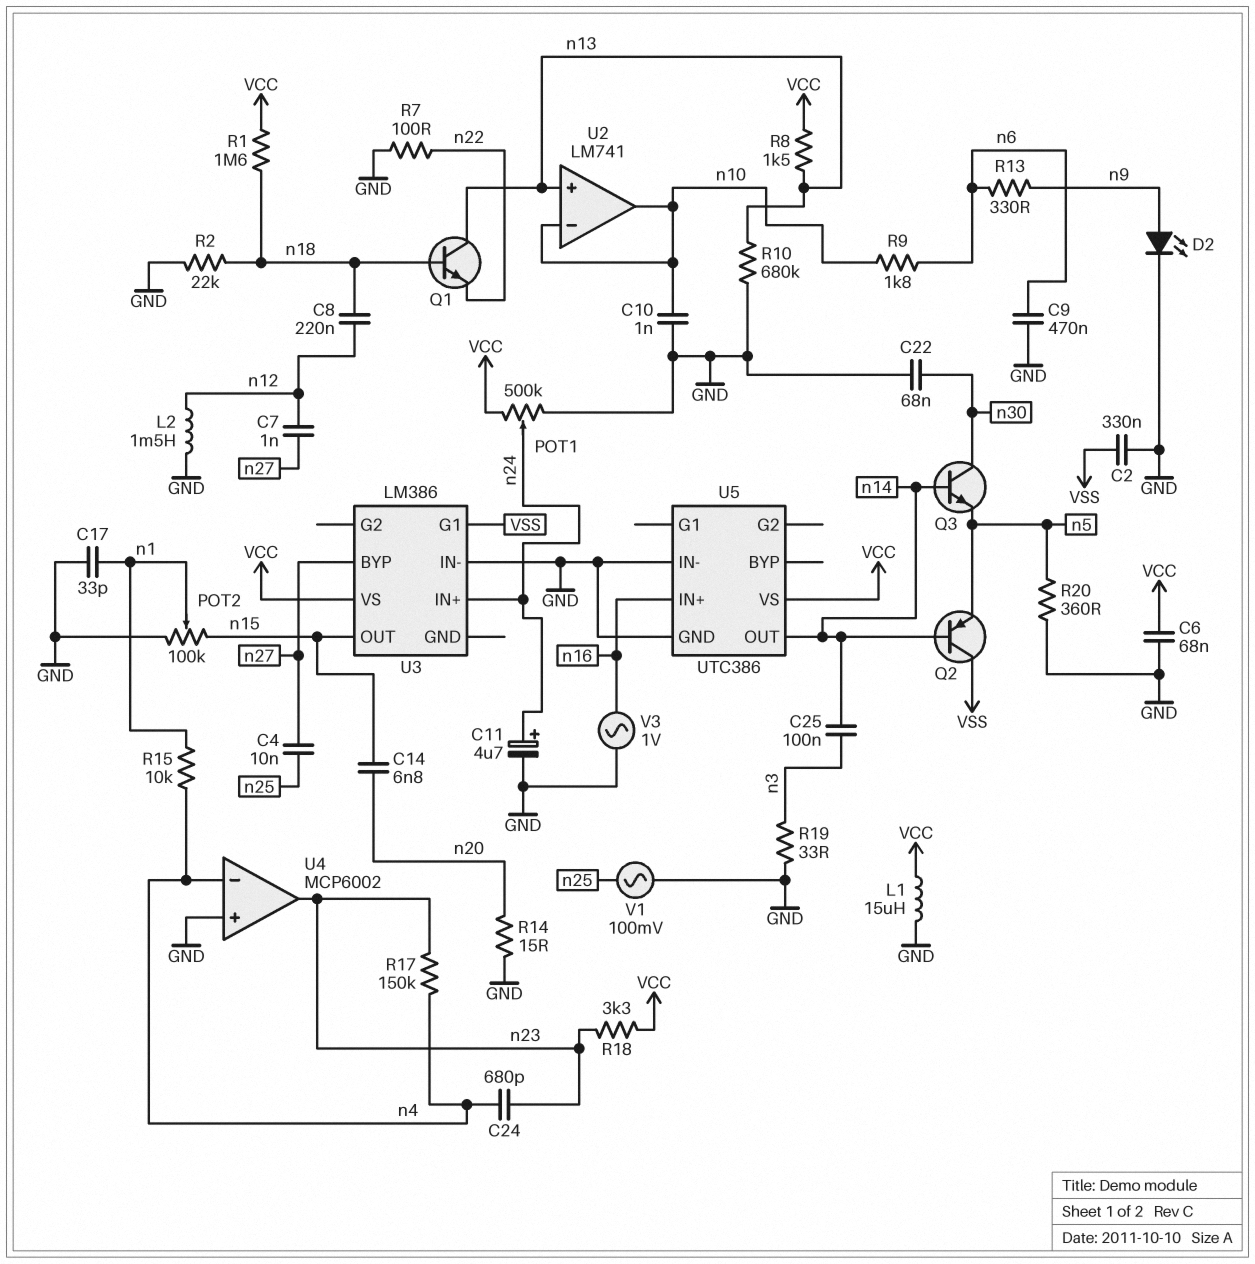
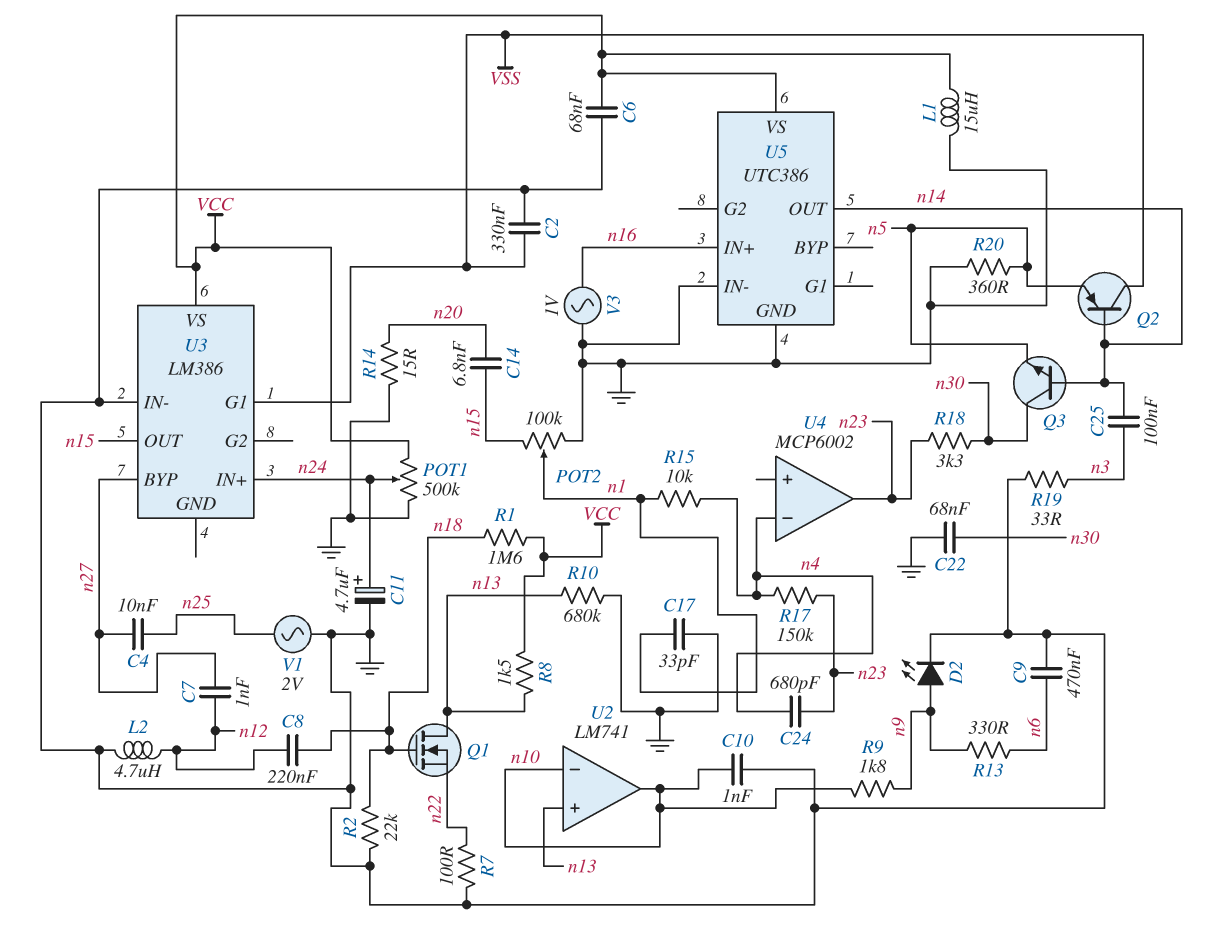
L2: 1.5mH (GND, n12) -> 4.7uH (GND, n12)
Q1: NPN (B n18, C n13, E n22) -> NMOS (G n18, D n13, S n22)
R9: 1.8k (n6, n10) -> 1.8k (n9, n10)
R18: 3.3k (VCC, n23) -> 3.3k (n23, n30)
U4 pin in+: GND -> none
V1: AC 100mV (GND, n25) -> AC 2V (GND, n25)

